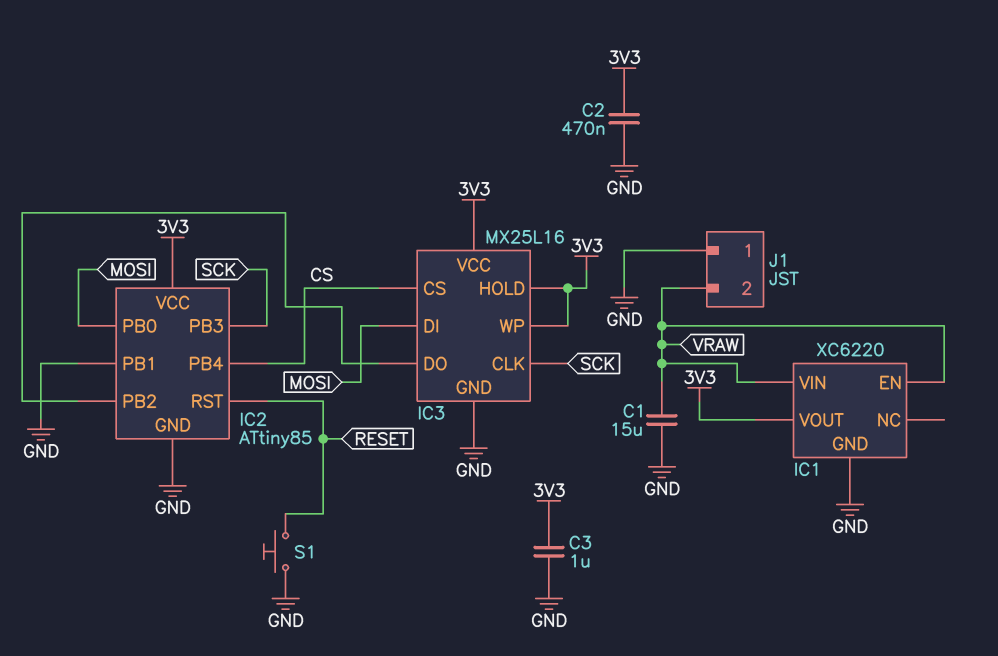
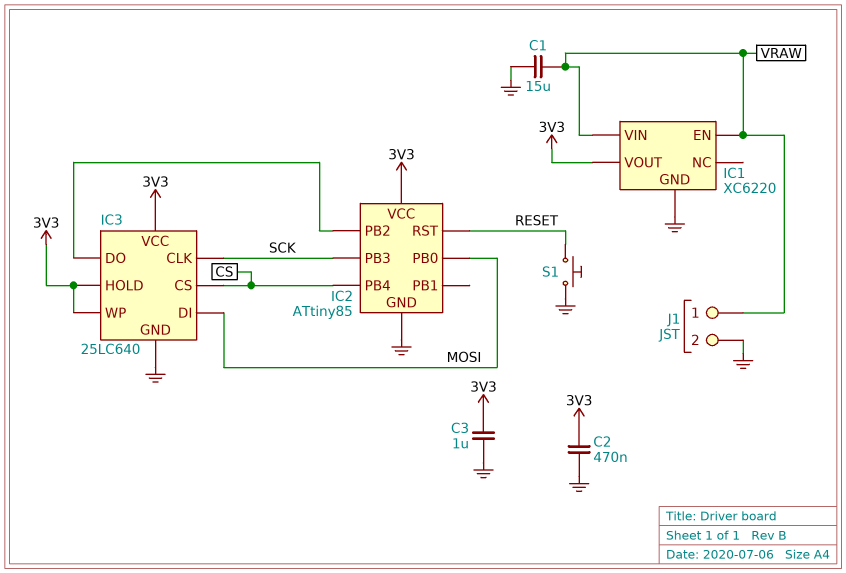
IC2 pin PB1: GND -> none
IC3: MX25L16 -> 25LC640
J1 pin 1: GND -> VRAW
J1 pin 2: VRAW -> GND

